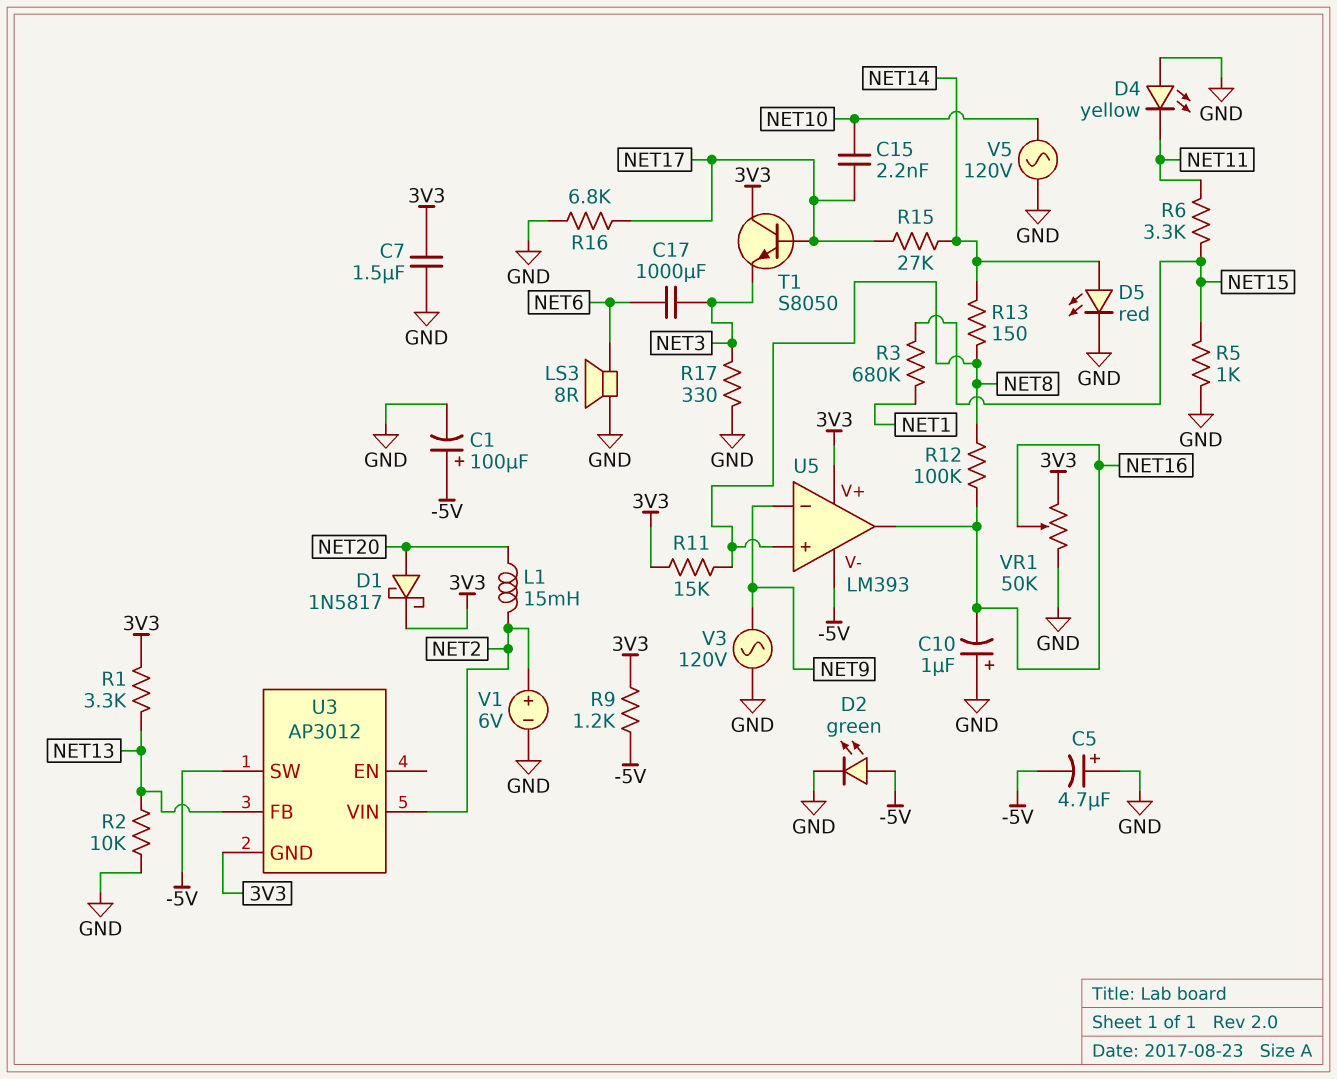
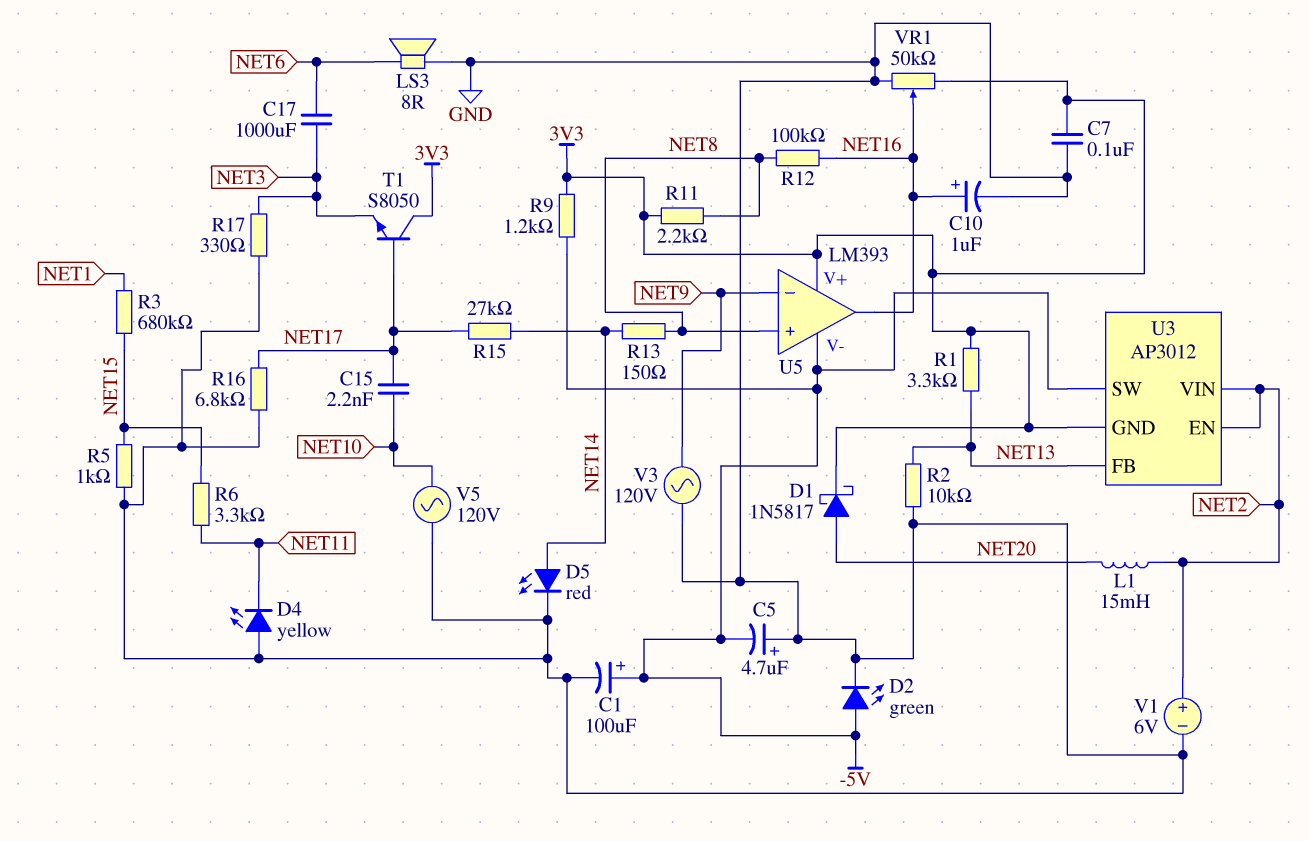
C7: 1.5uF (3V3, GND) -> 100nF (3V3, GND)
C10: 1uF (plus GND, minus NET16) -> 1uF (plus NET16, minus GND)
R11: 15k (3V3, NET8) -> 2.2k (3V3, NET8)
U3 pin EN: none -> NET2

